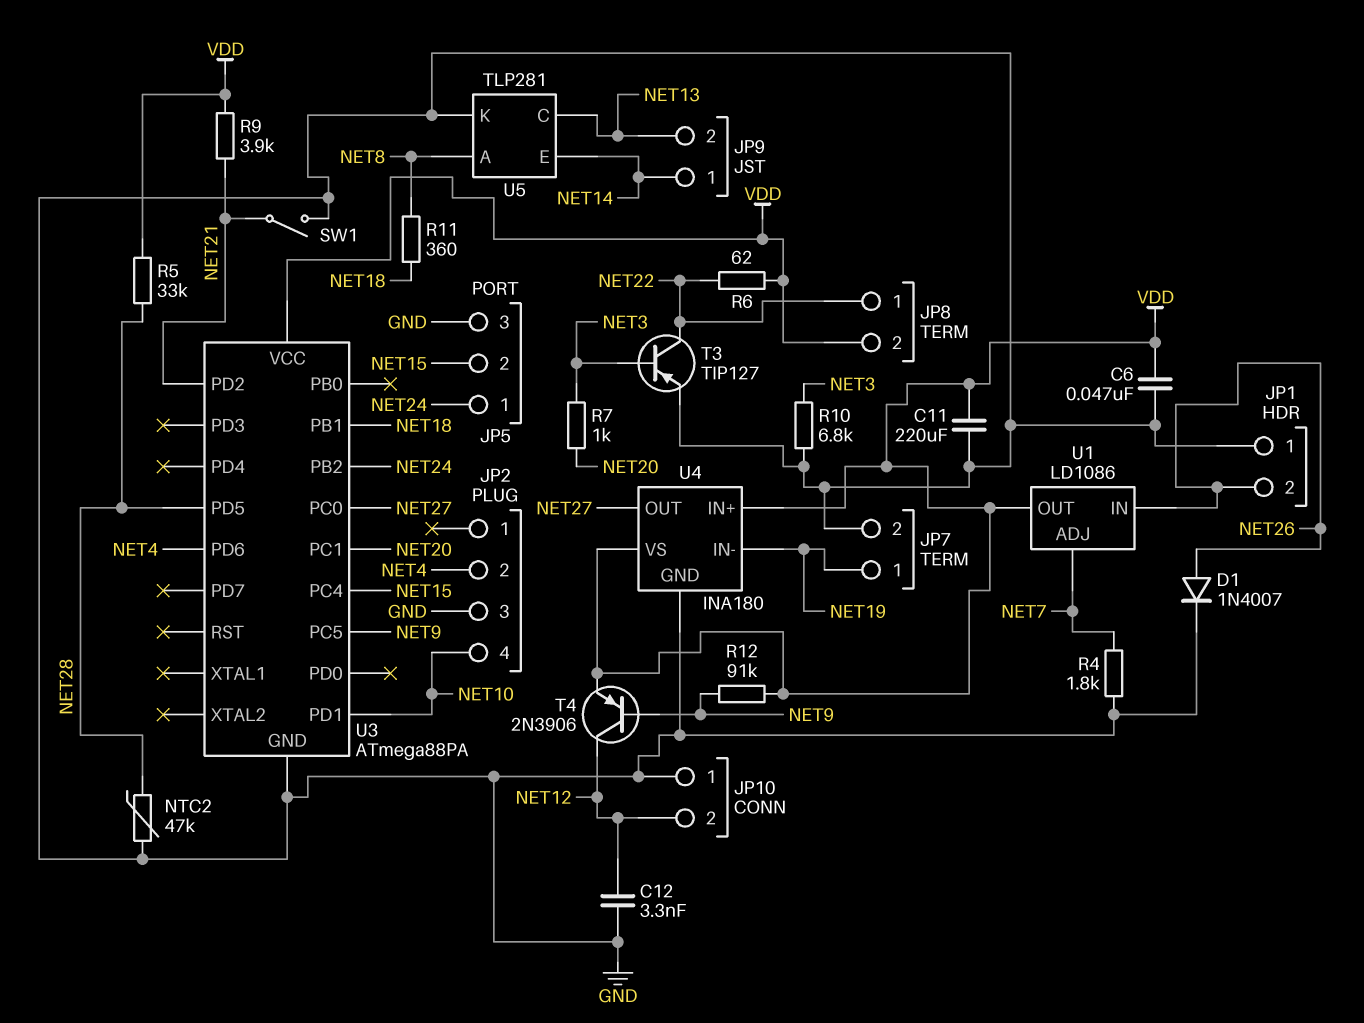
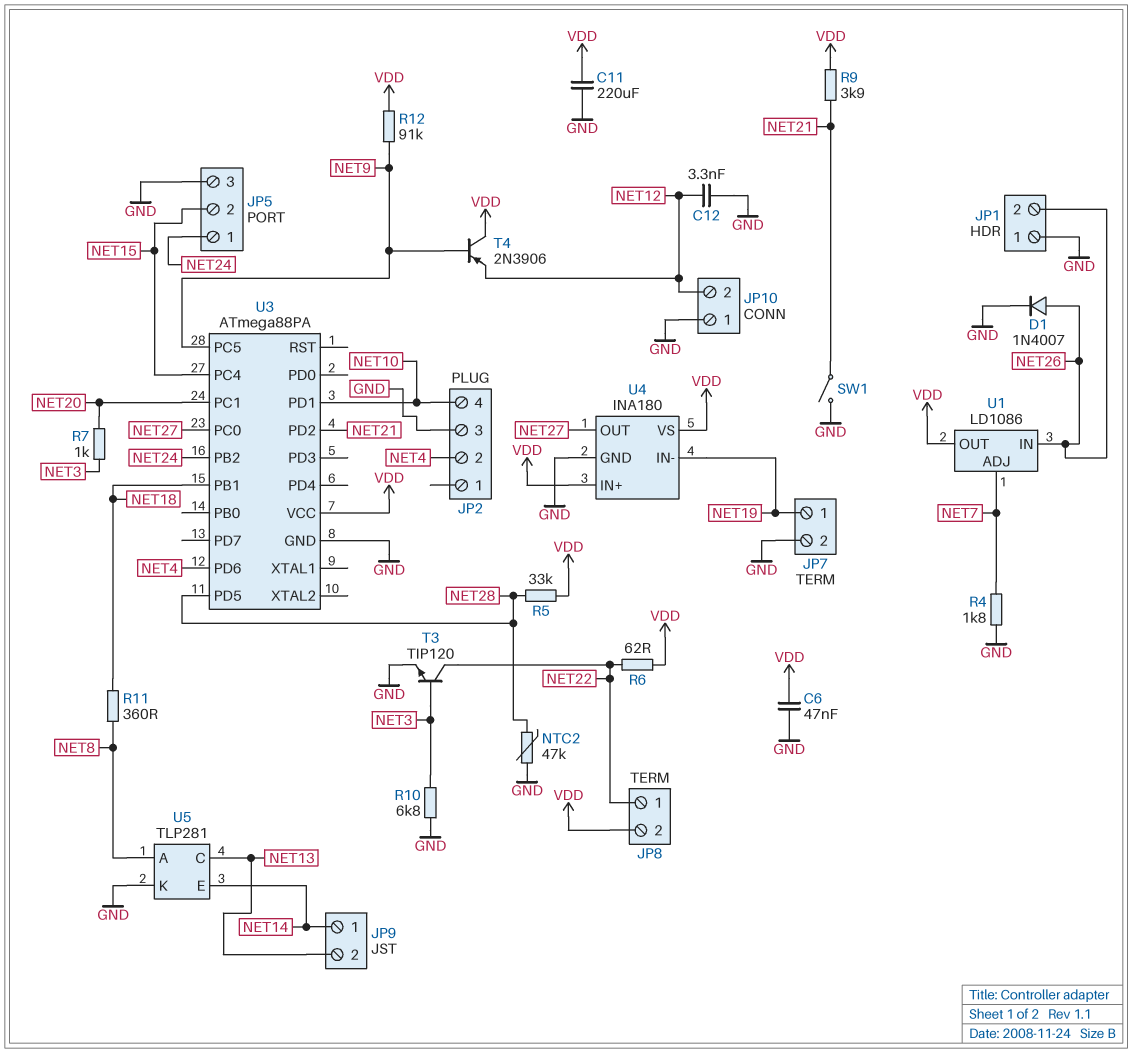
T3: PNP TIP127 (B NET3, C NET22, E GND) -> NPN TIP120 (B NET3, C NET22, E GND)
T4: PNP 2N3906 (B NET9, C NET12, E VDD) -> PNP 2N3906 (B NET9, C VDD, E NET12)

